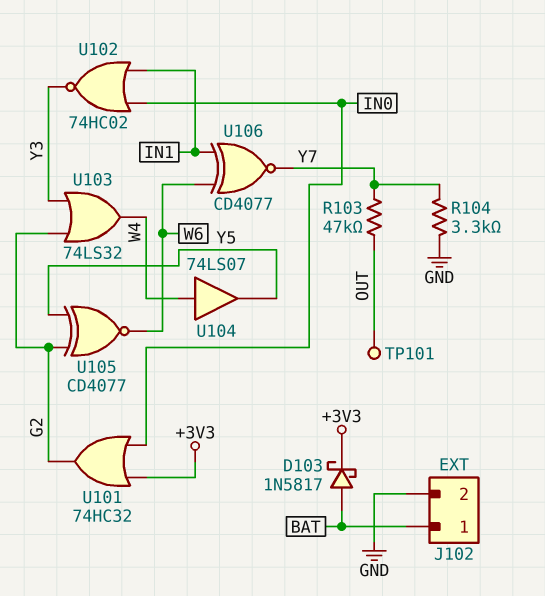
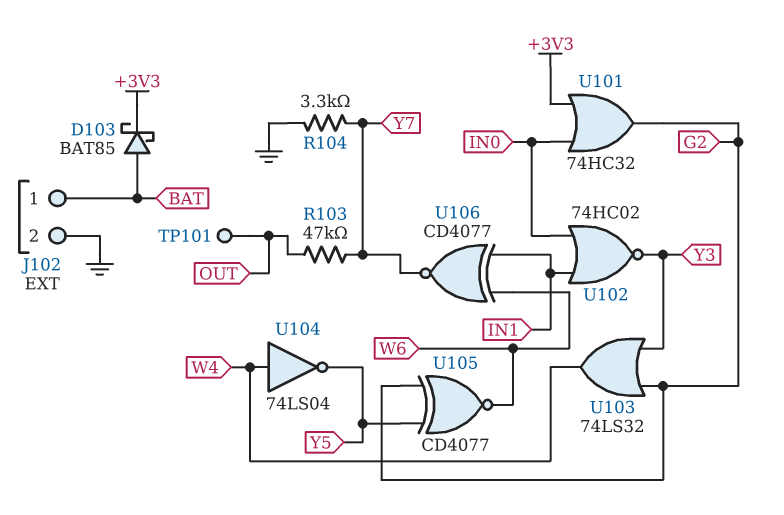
D103: schottky 1N5817 (A BAT, K +3V3) -> schottky BAT85 (A BAT, K +3V3)
U104: buffer 74LS07 (in W4, out Y5) -> NOT 74LS04 (in W4, out Y5)

